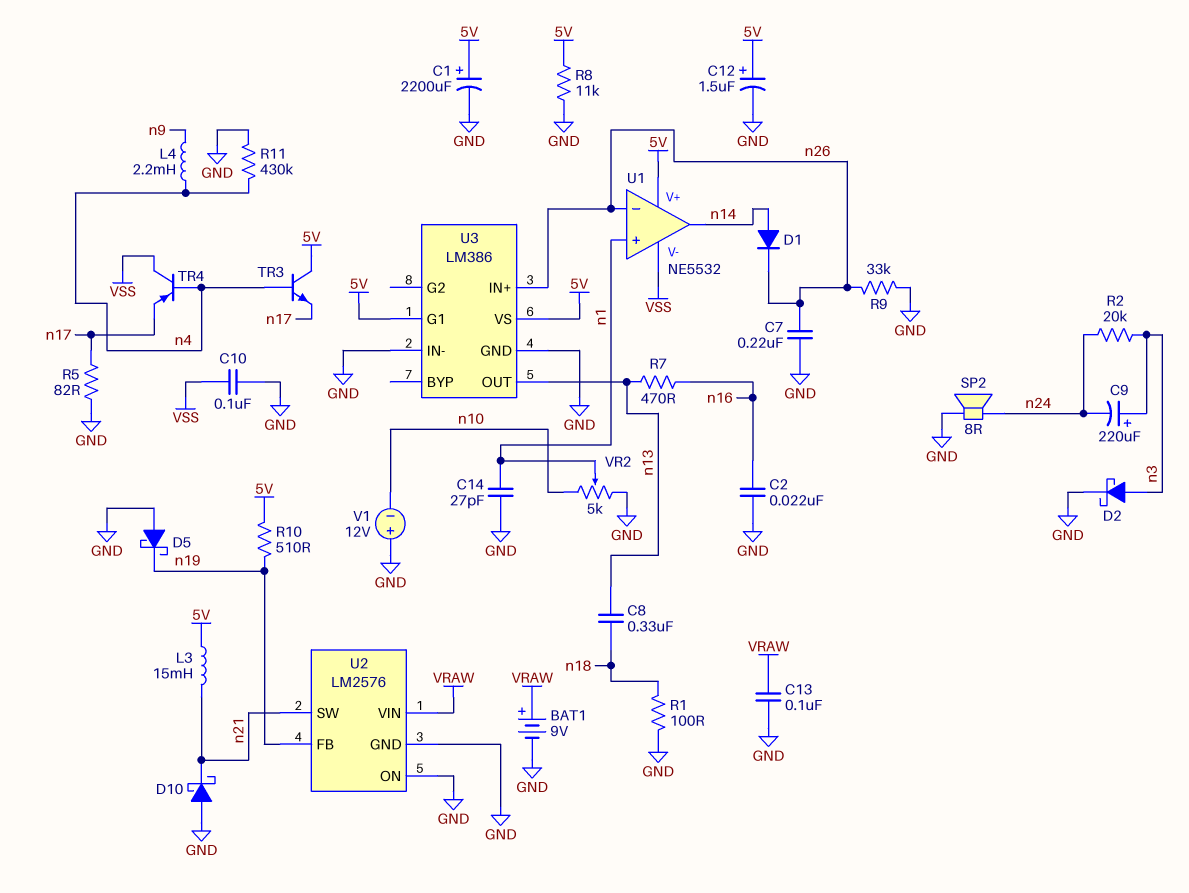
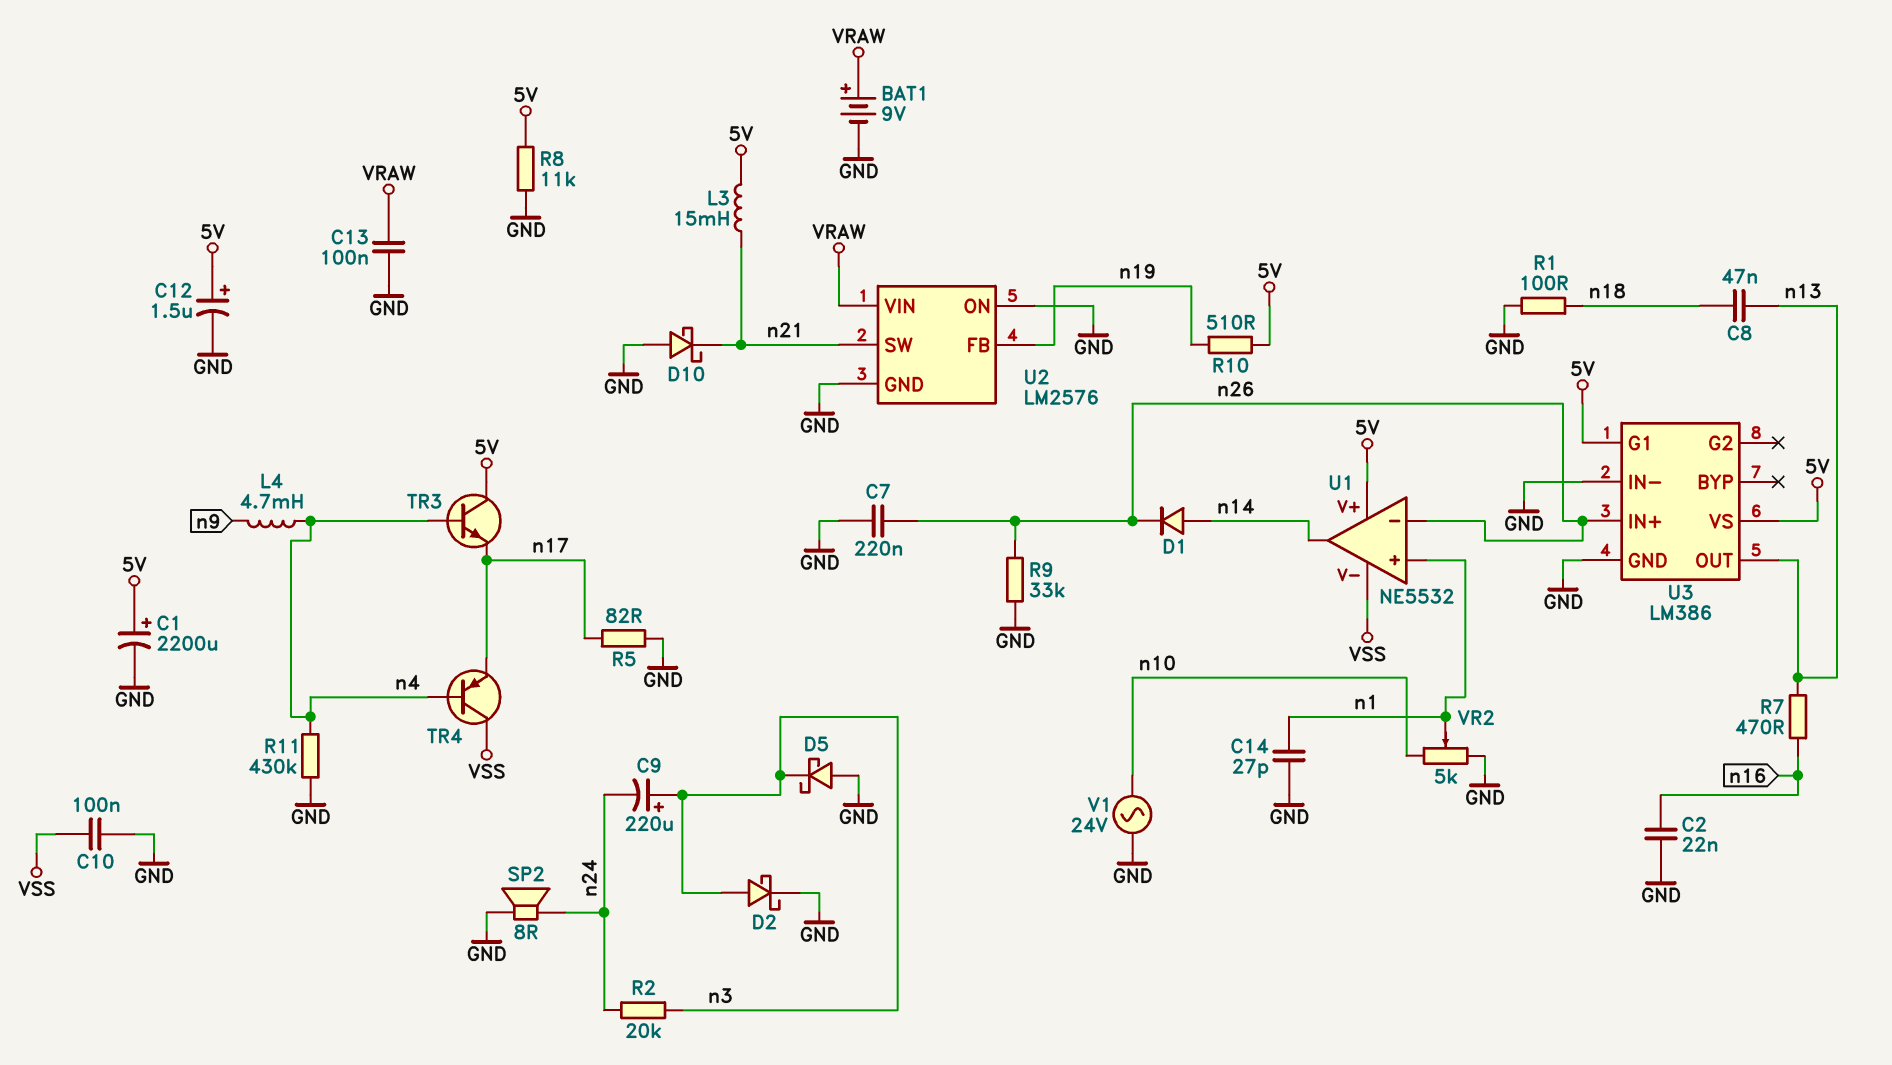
C8: 330nF (n13, n18) -> 47nF (n13, n18)
D5: schottky (A GND, K n19) -> schottky (A GND, K n3)
L4: 2.2mH (n4, n9) -> 4.7mH (n4, n9)
V1: 12V (plus GND, minus n10) -> AC 24V (GND, n10)

